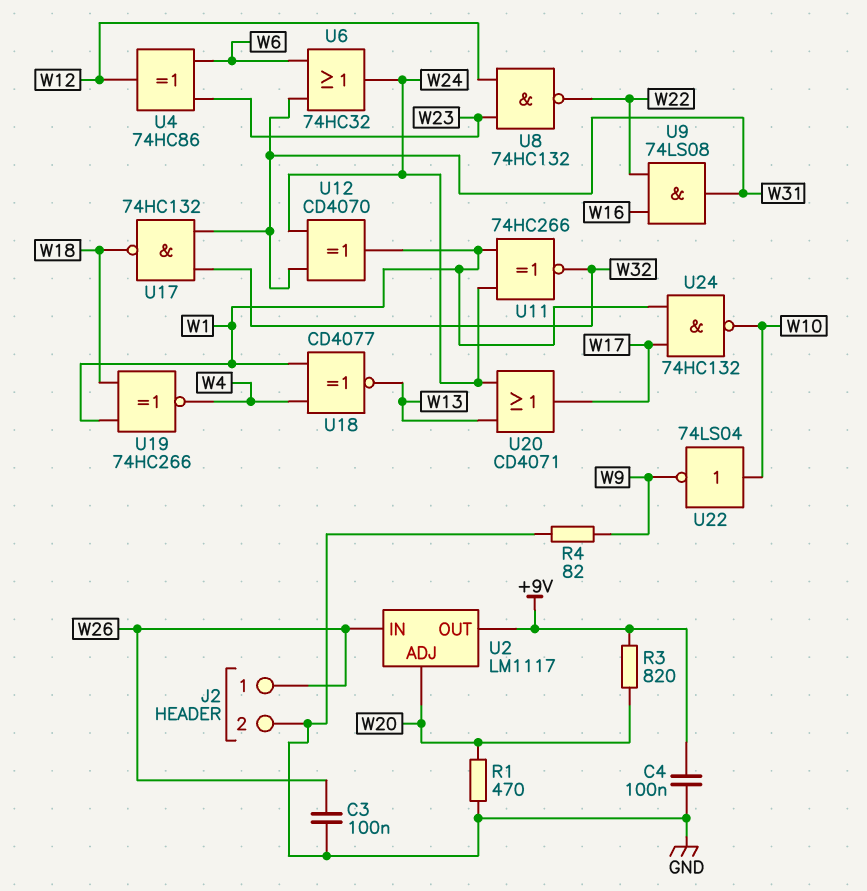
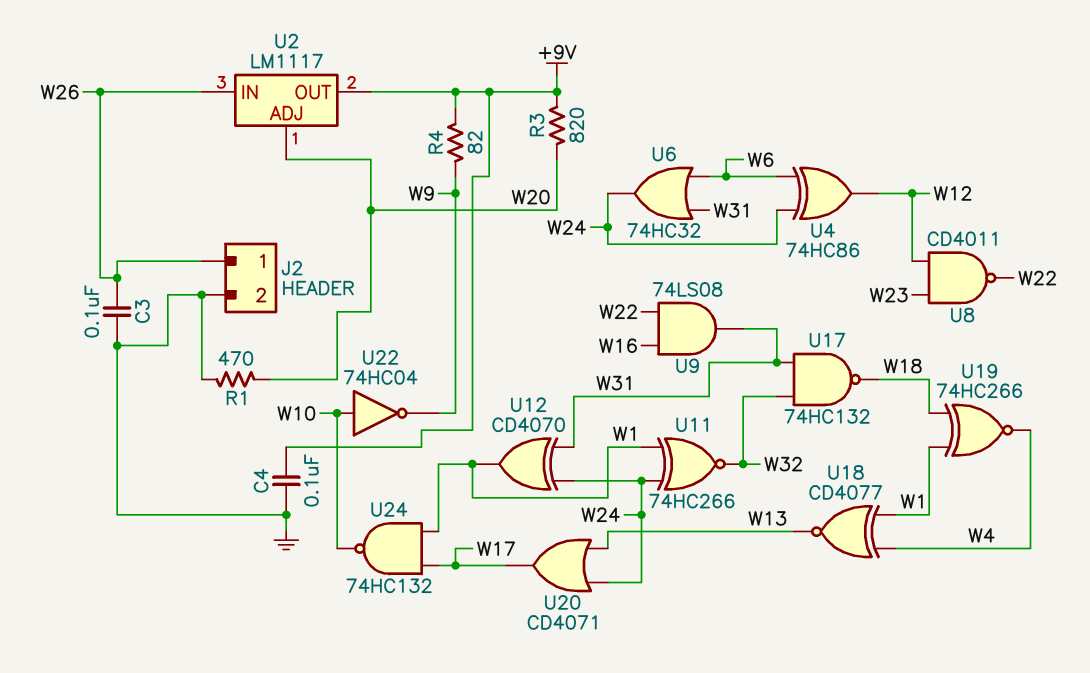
R4: 82 (GND, W9) -> 82 (+9V, W9)
U4: XOR 74HC86 (in W6, in W23, out W12) -> XOR 74HC86 (in W6, in W24, out W12)
U8: NAND 74HC132 (in W12, in W23, out W22) -> NAND CD4011 (in W12, in W23, out W22)
U22: NOT 74LS04 (in W10, out W9) -> NOT 74HC04 (in W10, out W9)

